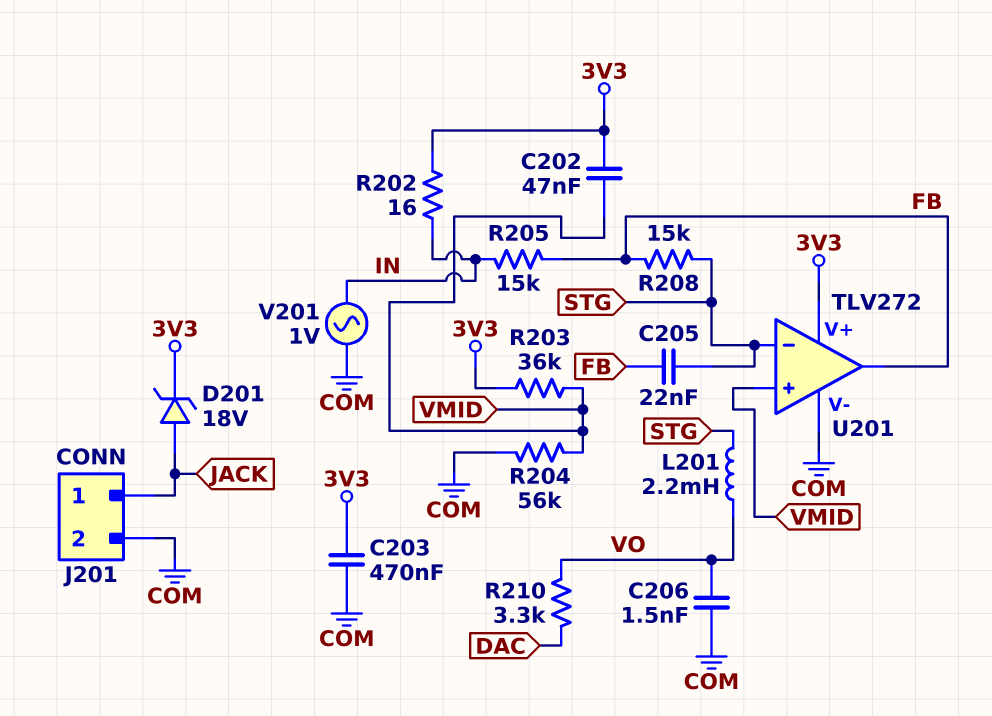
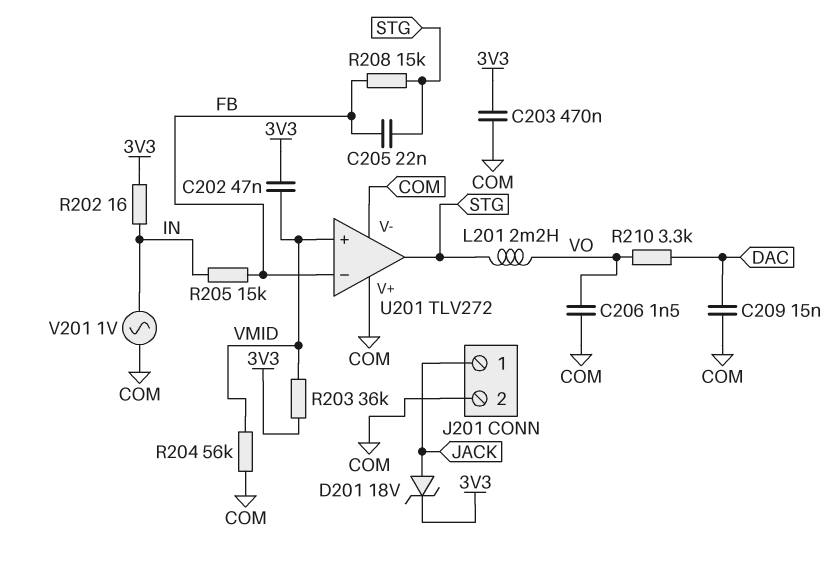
C209: none -> 15nF (COM, DAC)
U201 pin V+: 3V3 -> COM
U201 pin in-: STG -> FB
U201 pin out: FB -> STG

